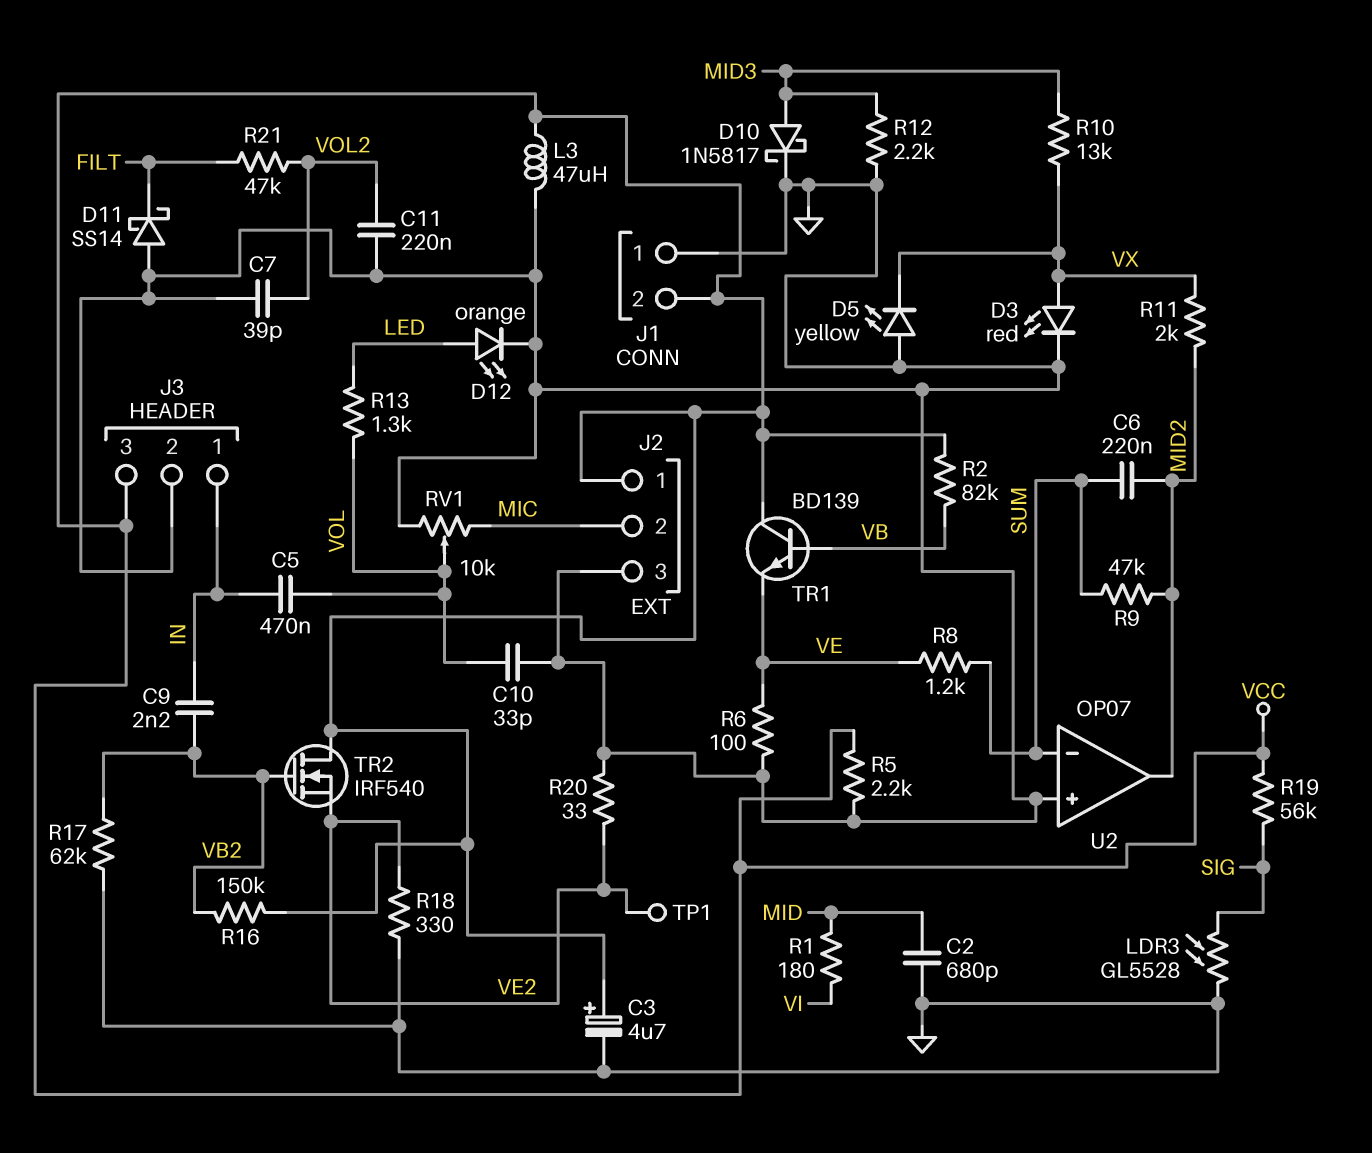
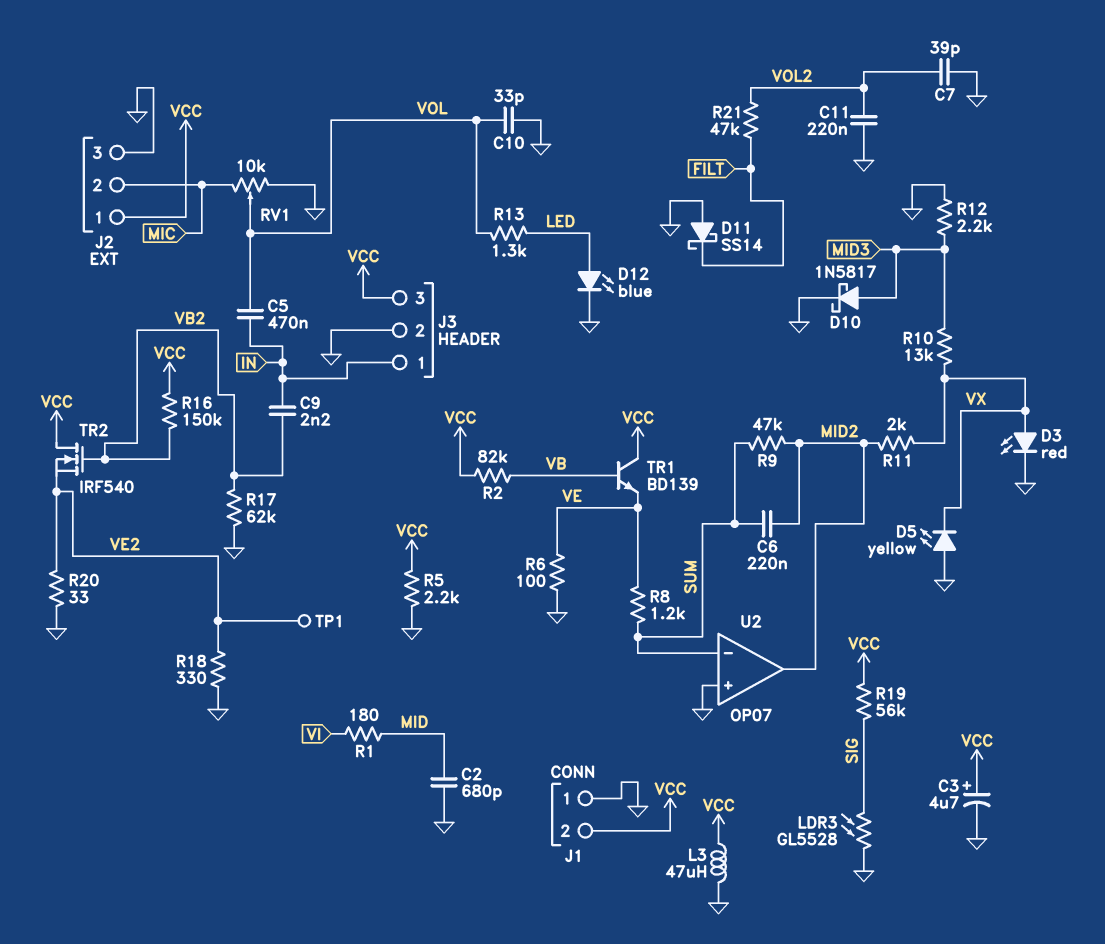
D12: LED orange (A LED, K GND) -> LED blue (A LED, K GND)

